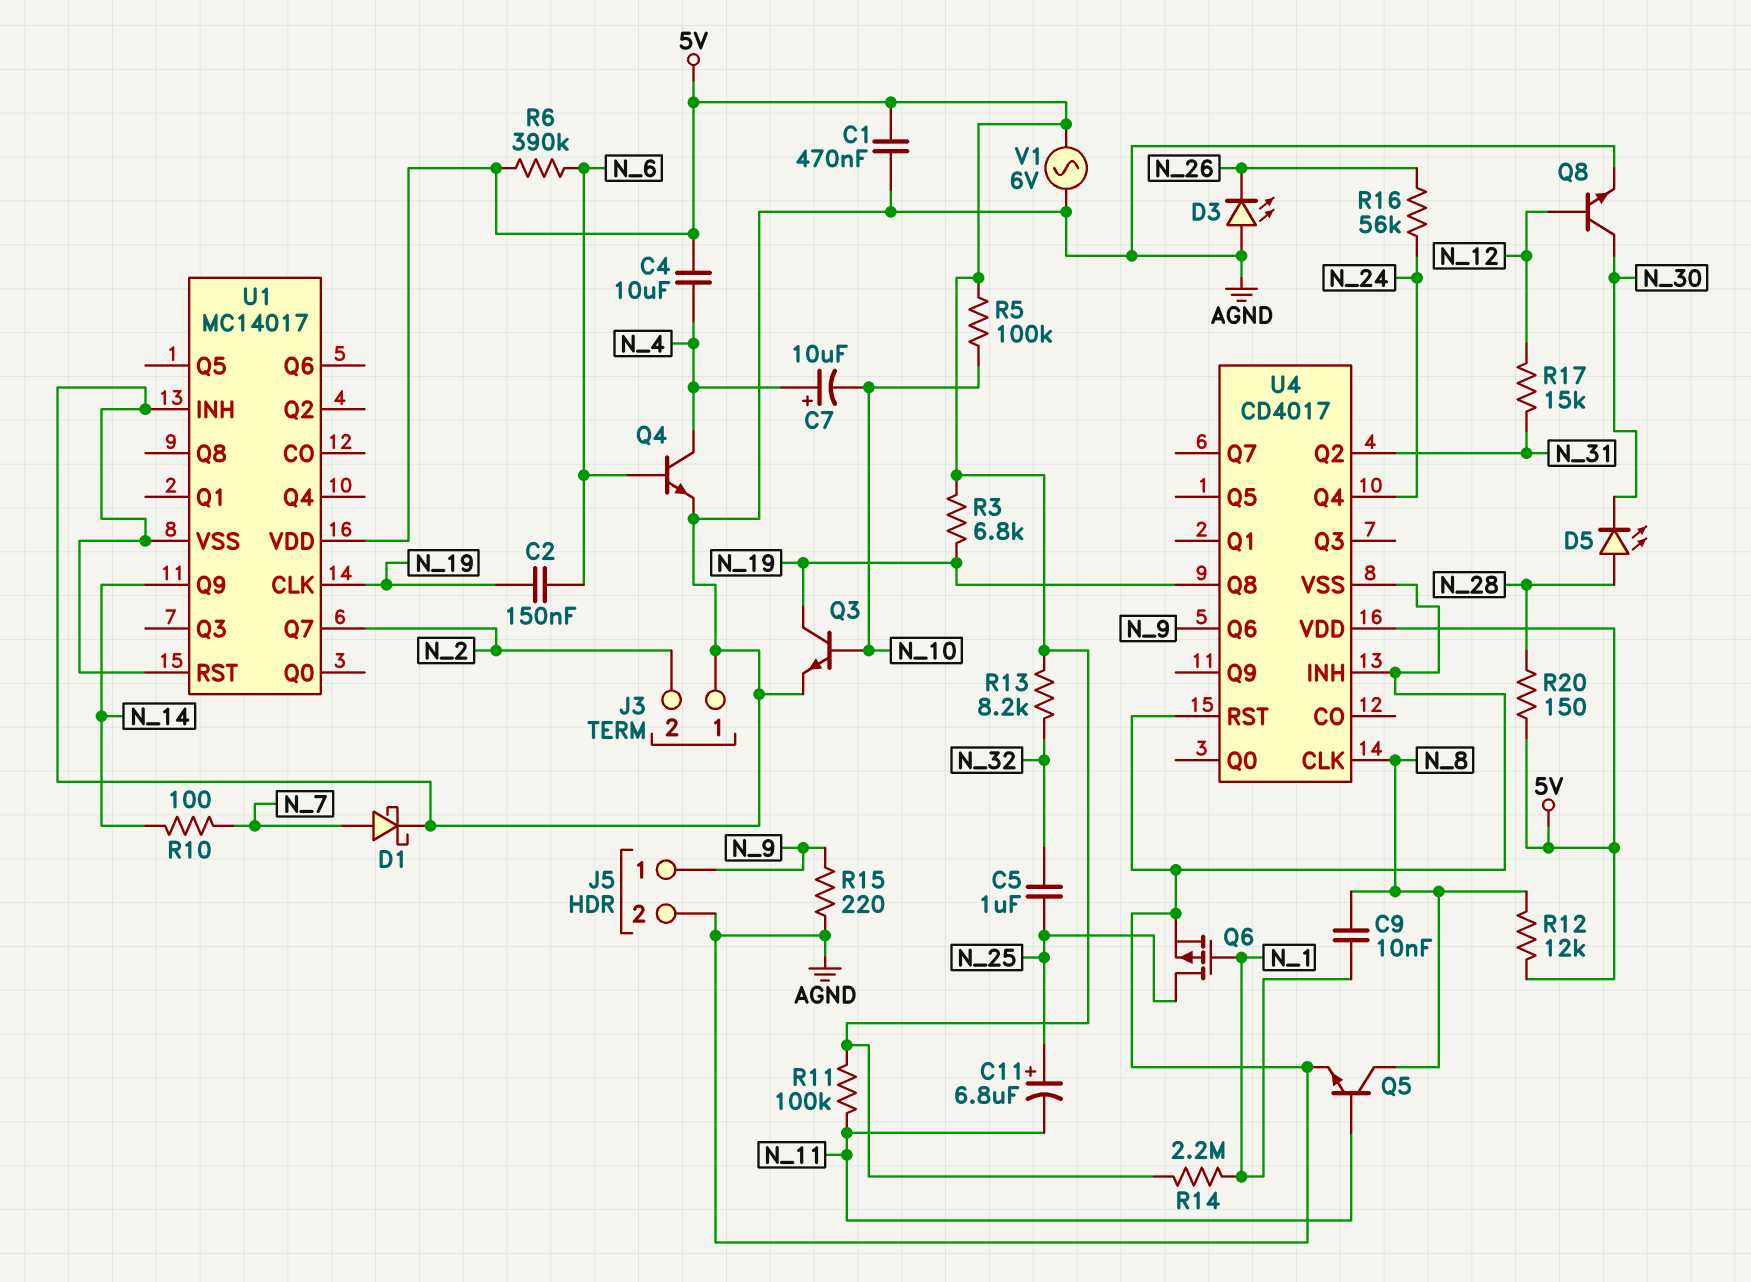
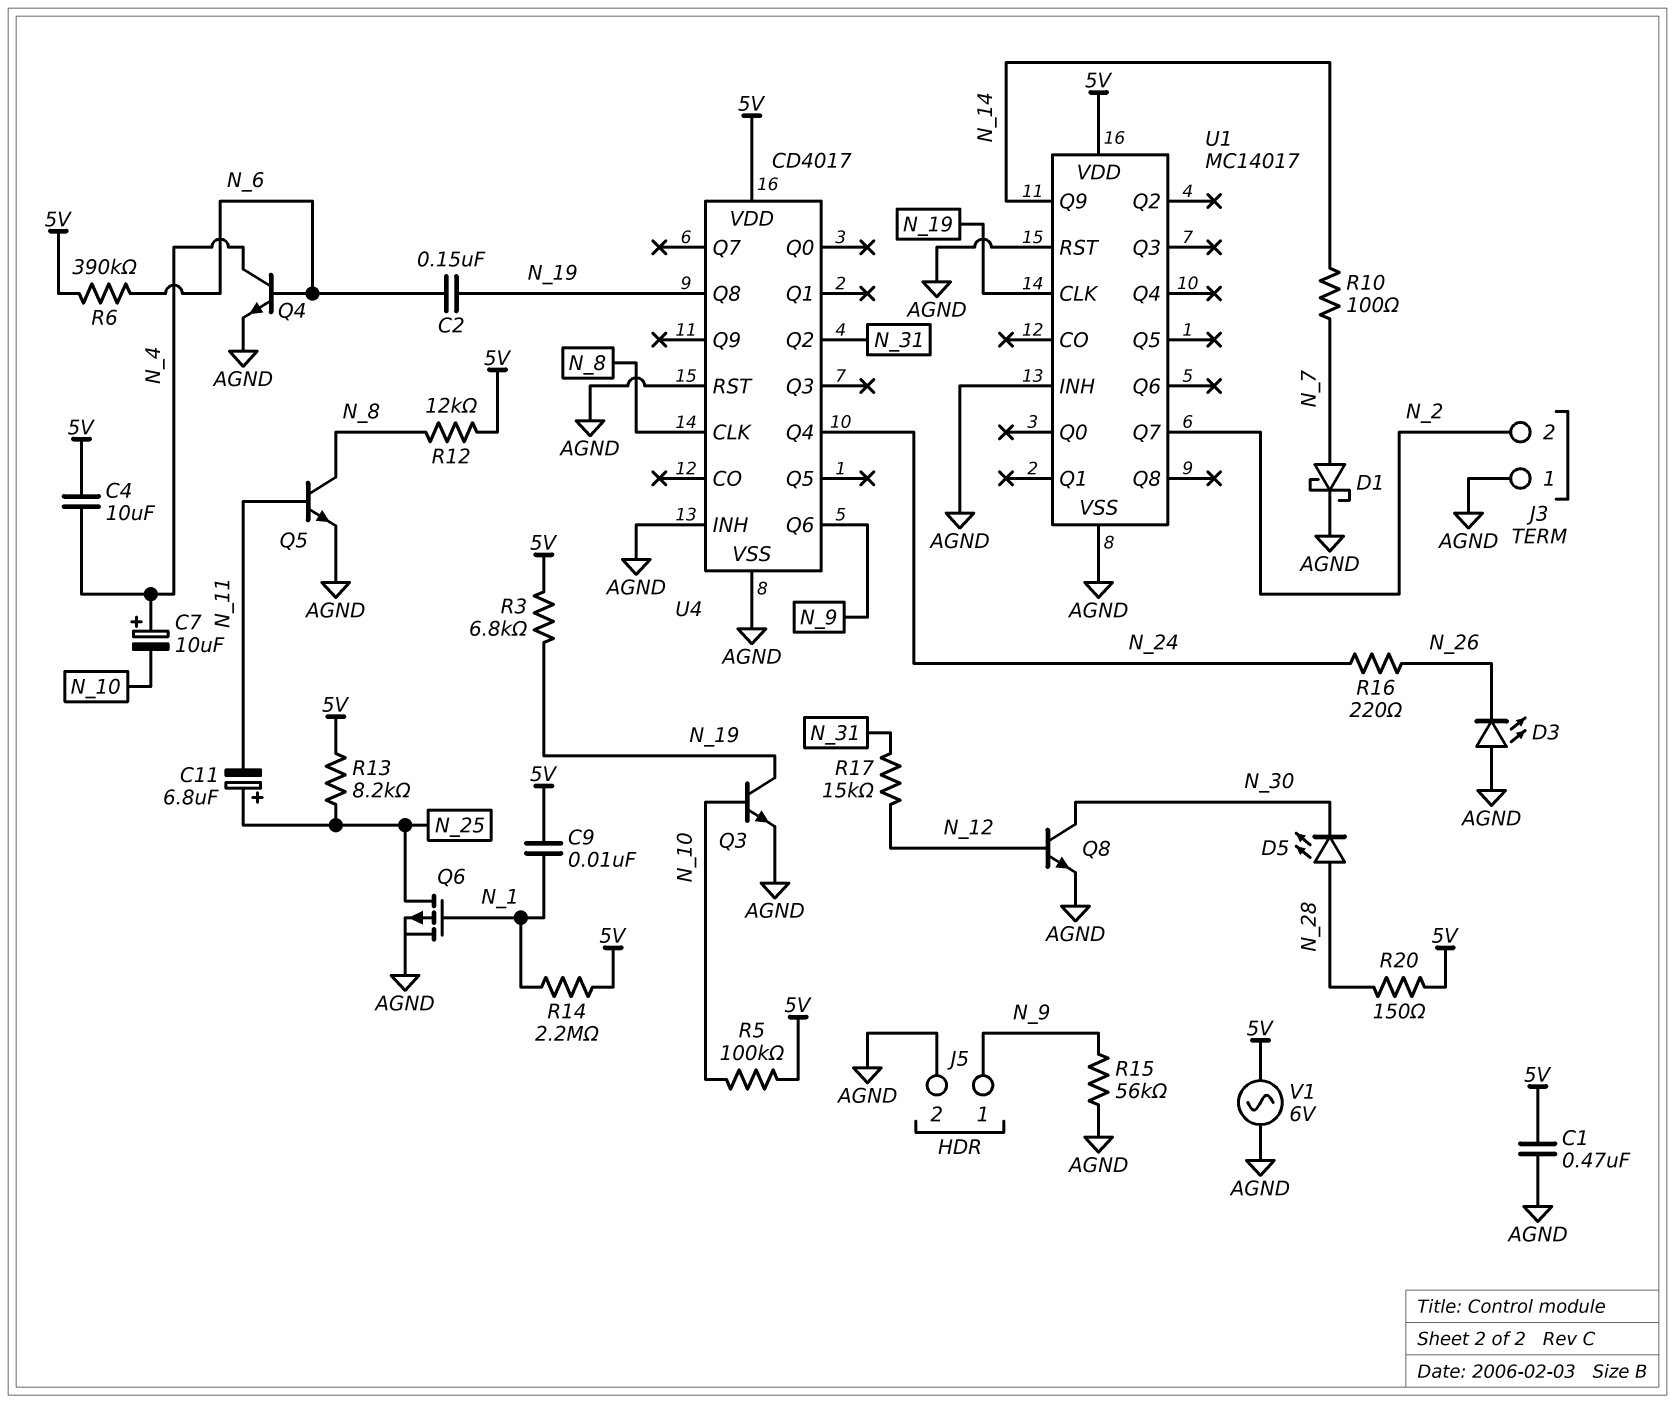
C5: 1uF (N_25, N_32) -> none
C9: 10nF (N_1, N_8) -> 10nF (5V, N_1)
R11: 100k (5V, N_11) -> none
R13: 8.2k (5V, N_32) -> 8.2k (5V, N_25)
R15: 220 (AGND, N_9) -> 56k (AGND, N_9)
R16: 56k (N_24, N_26) -> 220 (N_24, N_26)

